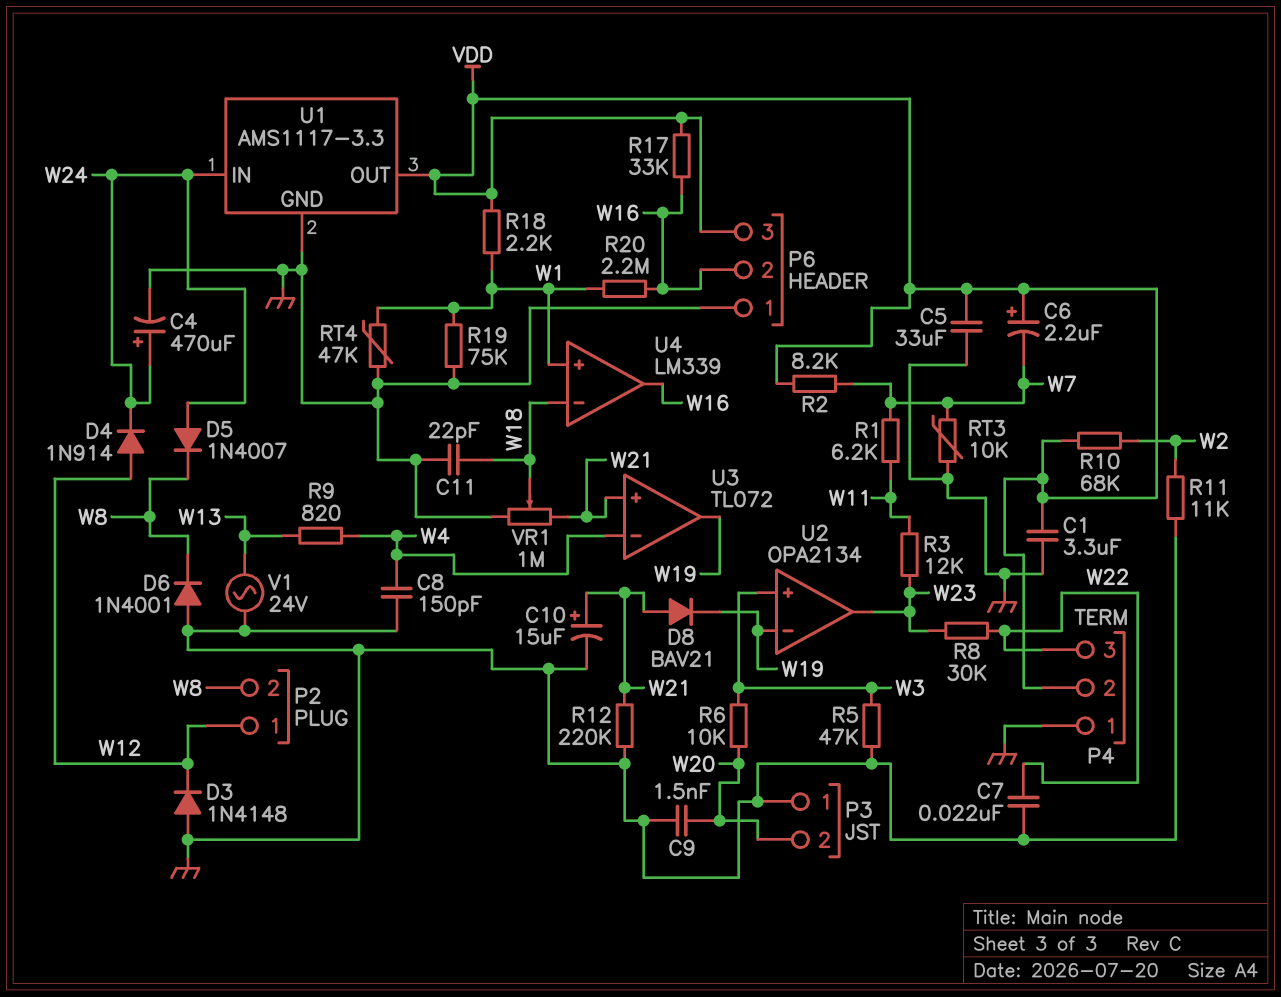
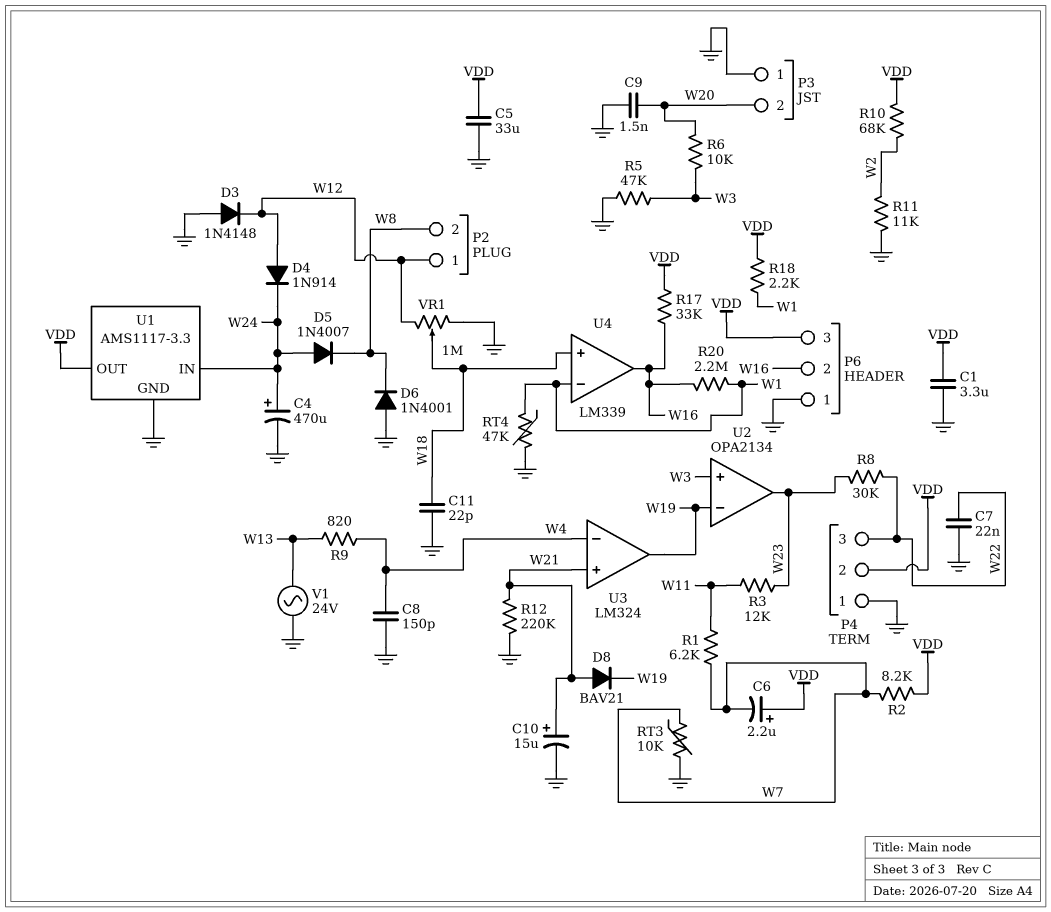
R19: 75k (GND, W1) -> none
U3: TL072 -> LM324
U4 pin in+: W1 -> W18
U4 pin in-: W18 -> W1
VR1: 1M (GND, W21, wiper W18) -> 1M (GND, W12, wiper W18)

